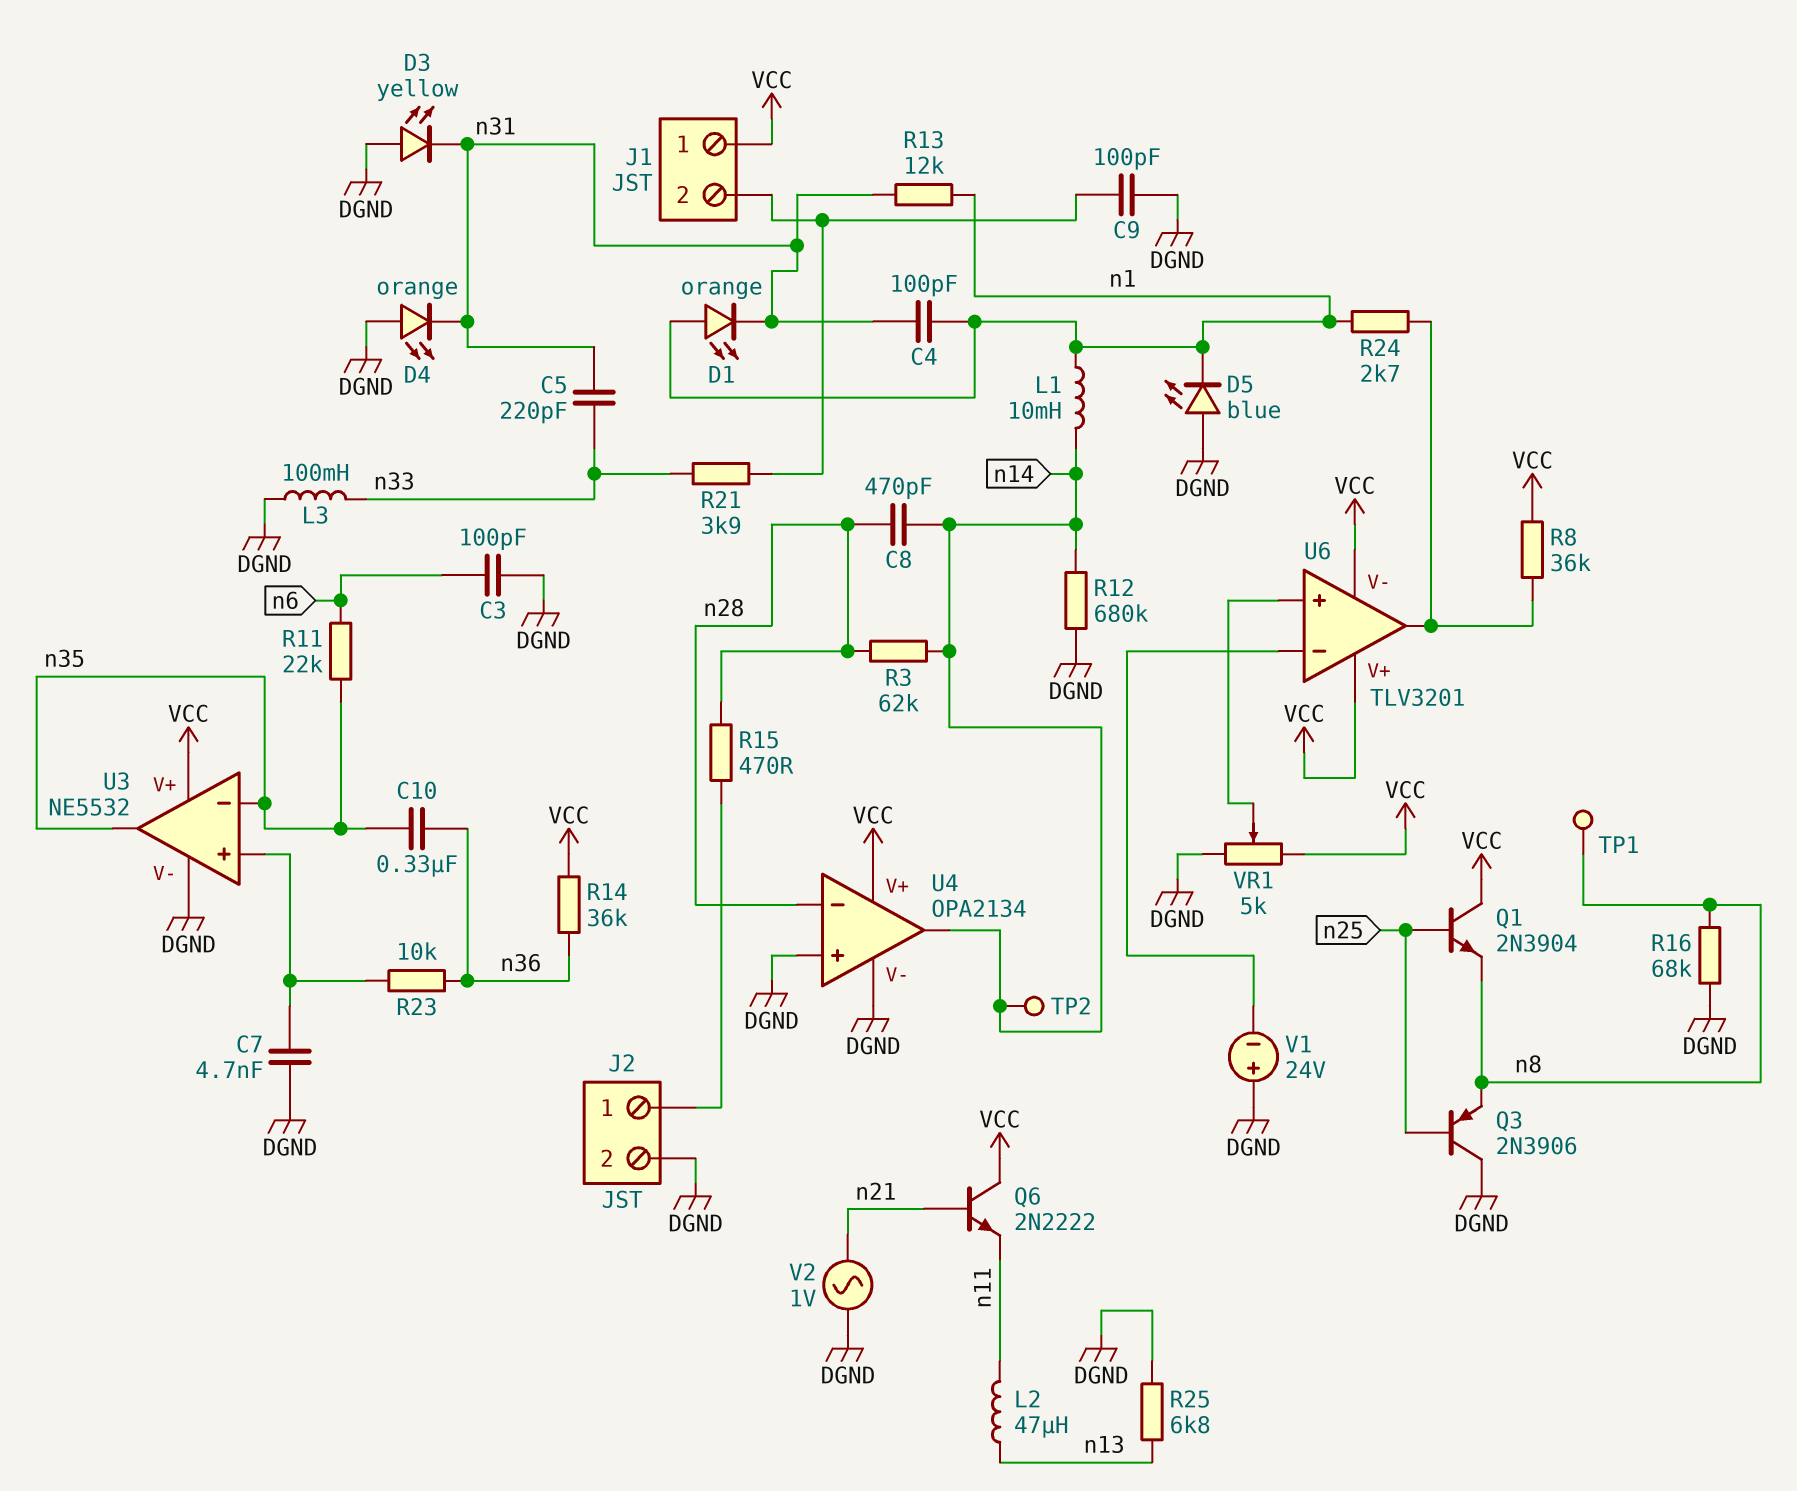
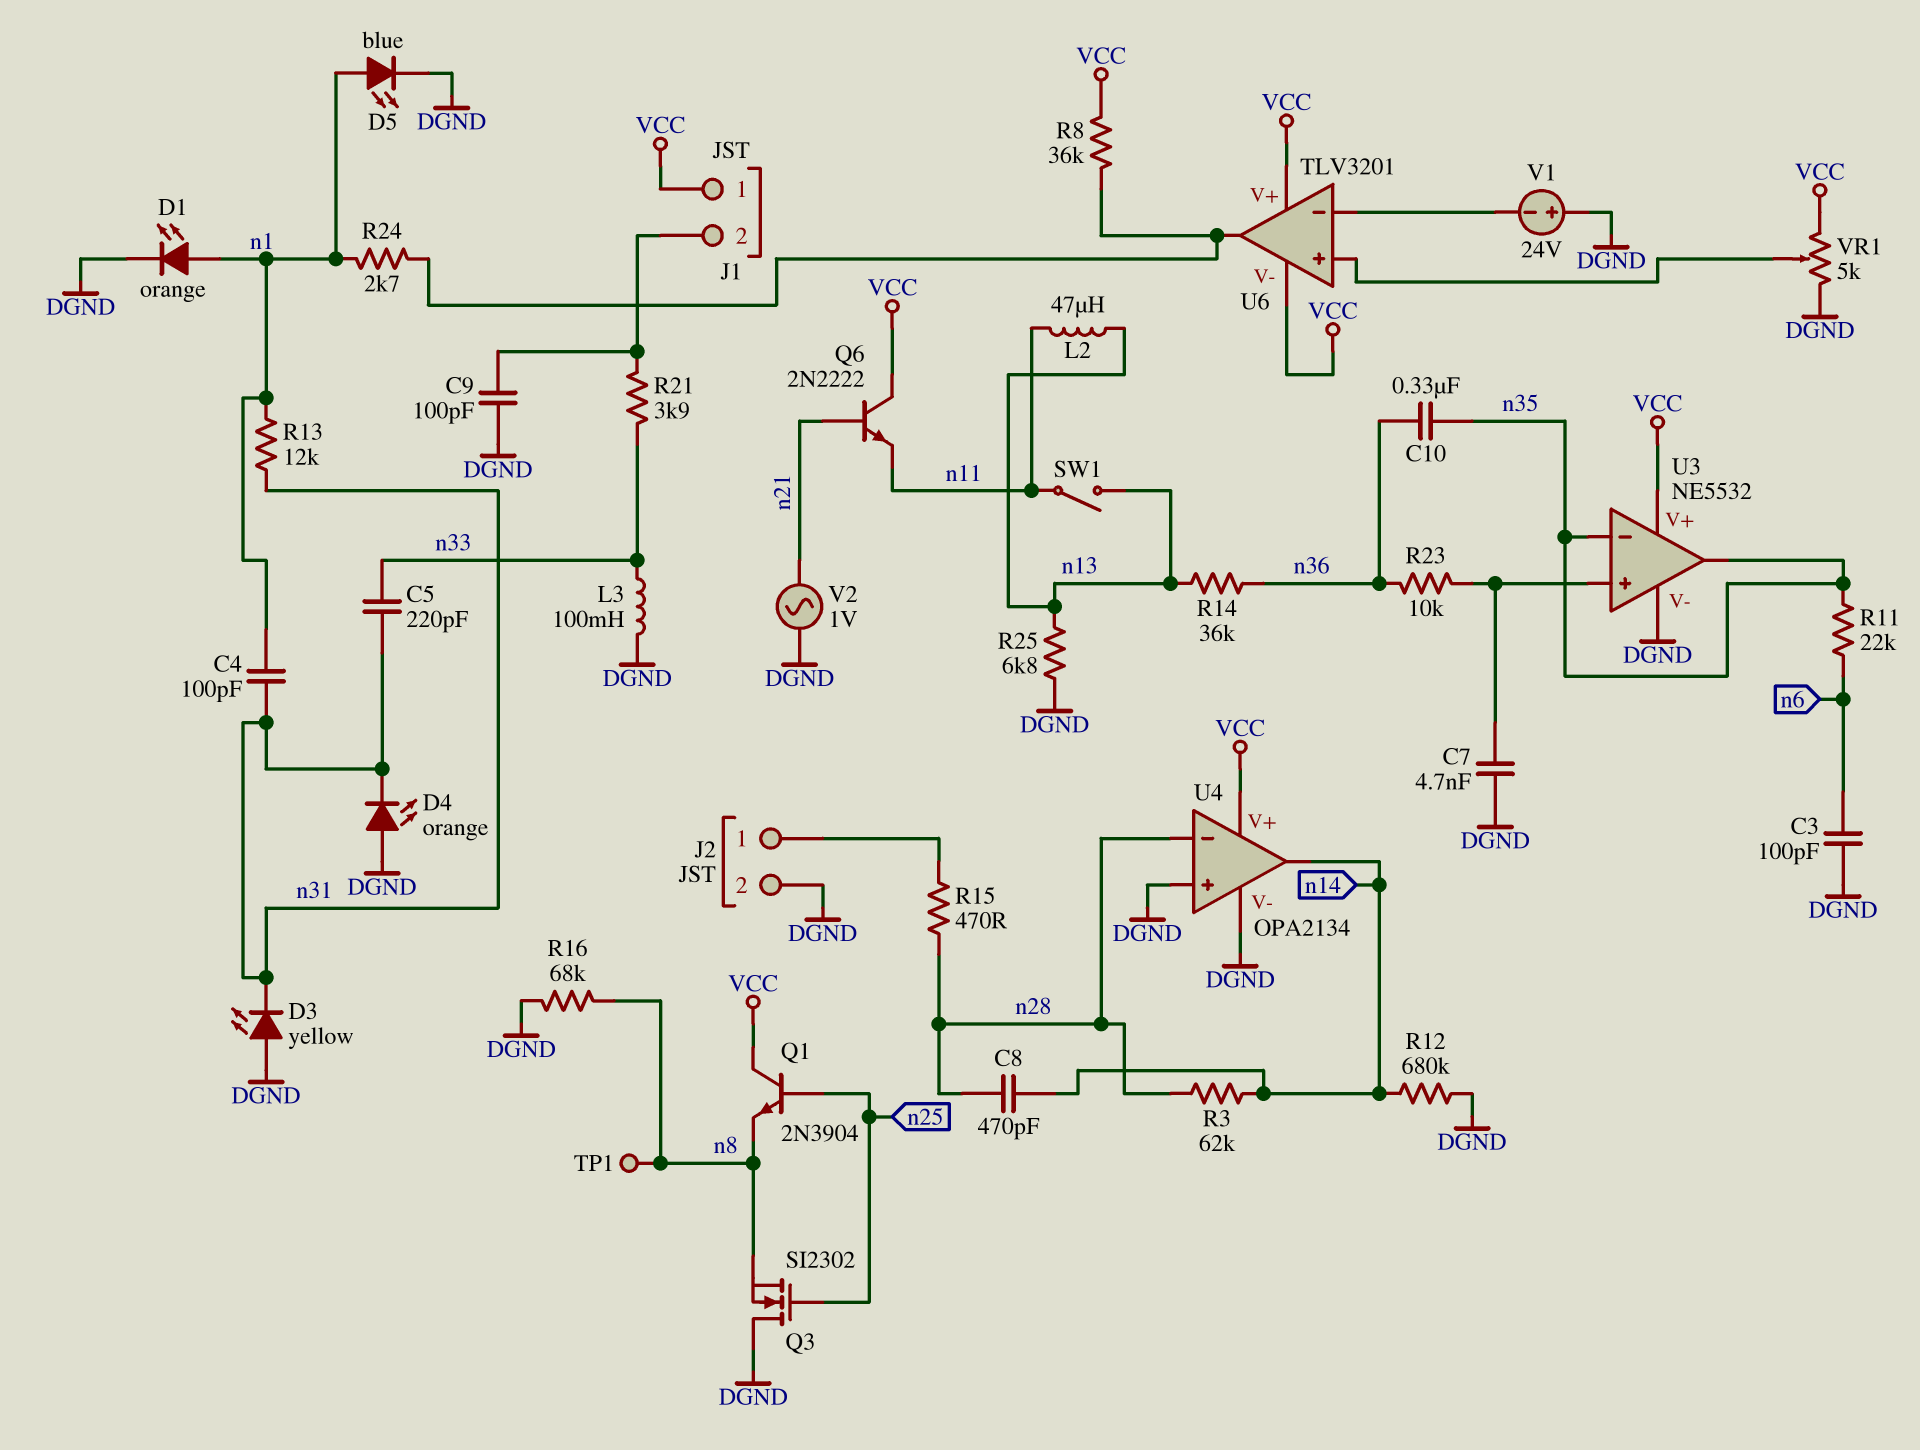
D1: LED orange (A n1, K n31) -> LED orange (A n1, K DGND)
D5: LED blue (A DGND, K n1) -> LED blue (A n1, K DGND)
L1: 10mH (n1, n14) -> none
Q3: PNP 2N3906 (B n25, C DGND, E n8) -> NMOS SI2302 (G n25, D DGND, S n8)
R14: 36k (VCC, n36) -> 36k (n13, n36)
SW1: none -> switch (n11, n13)
TP2: test point (n14) -> none

